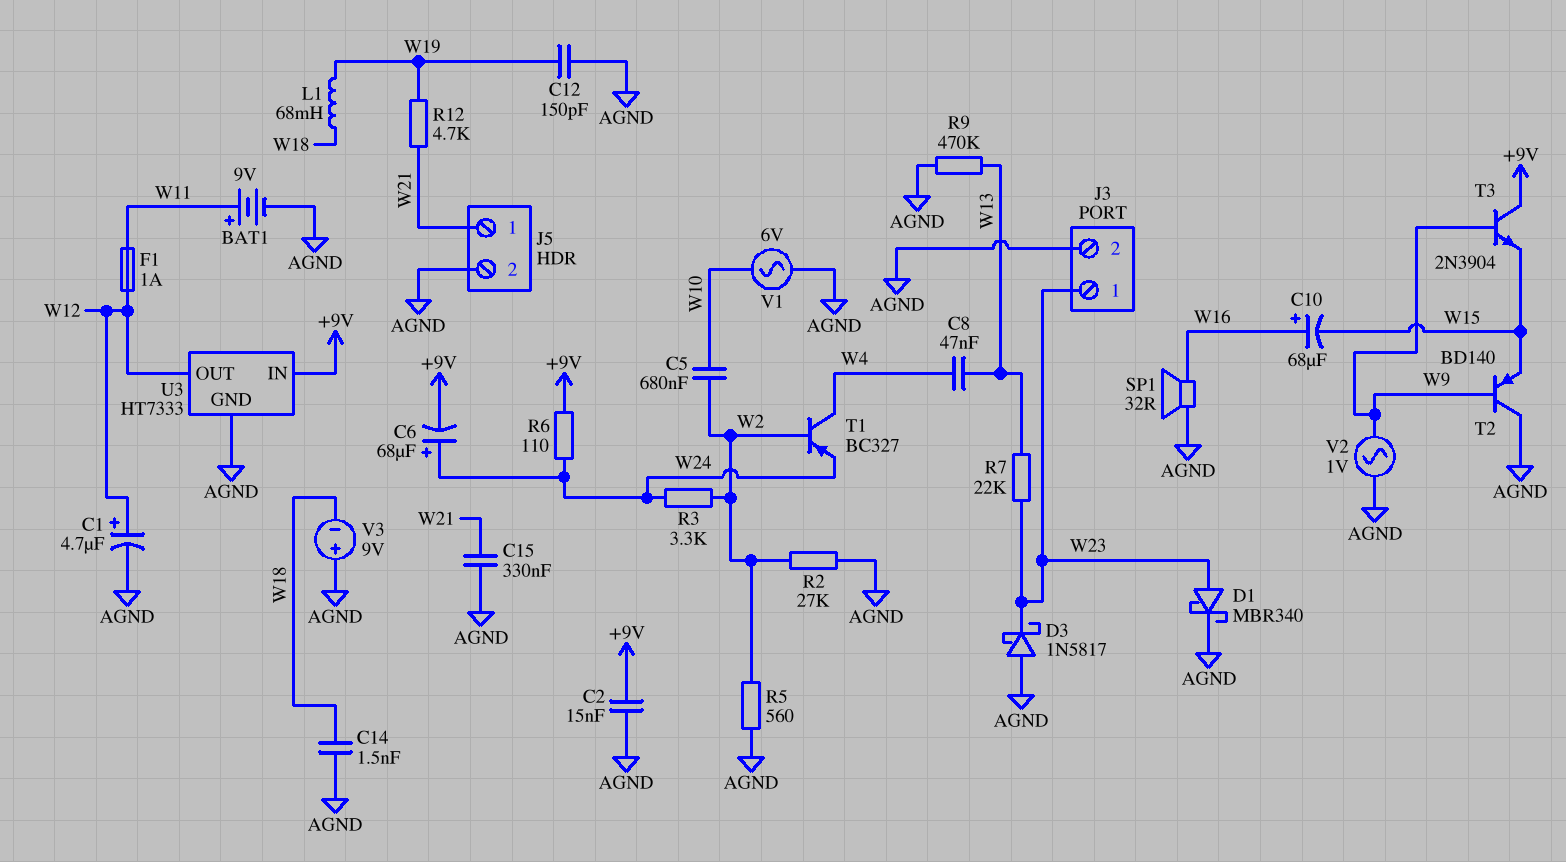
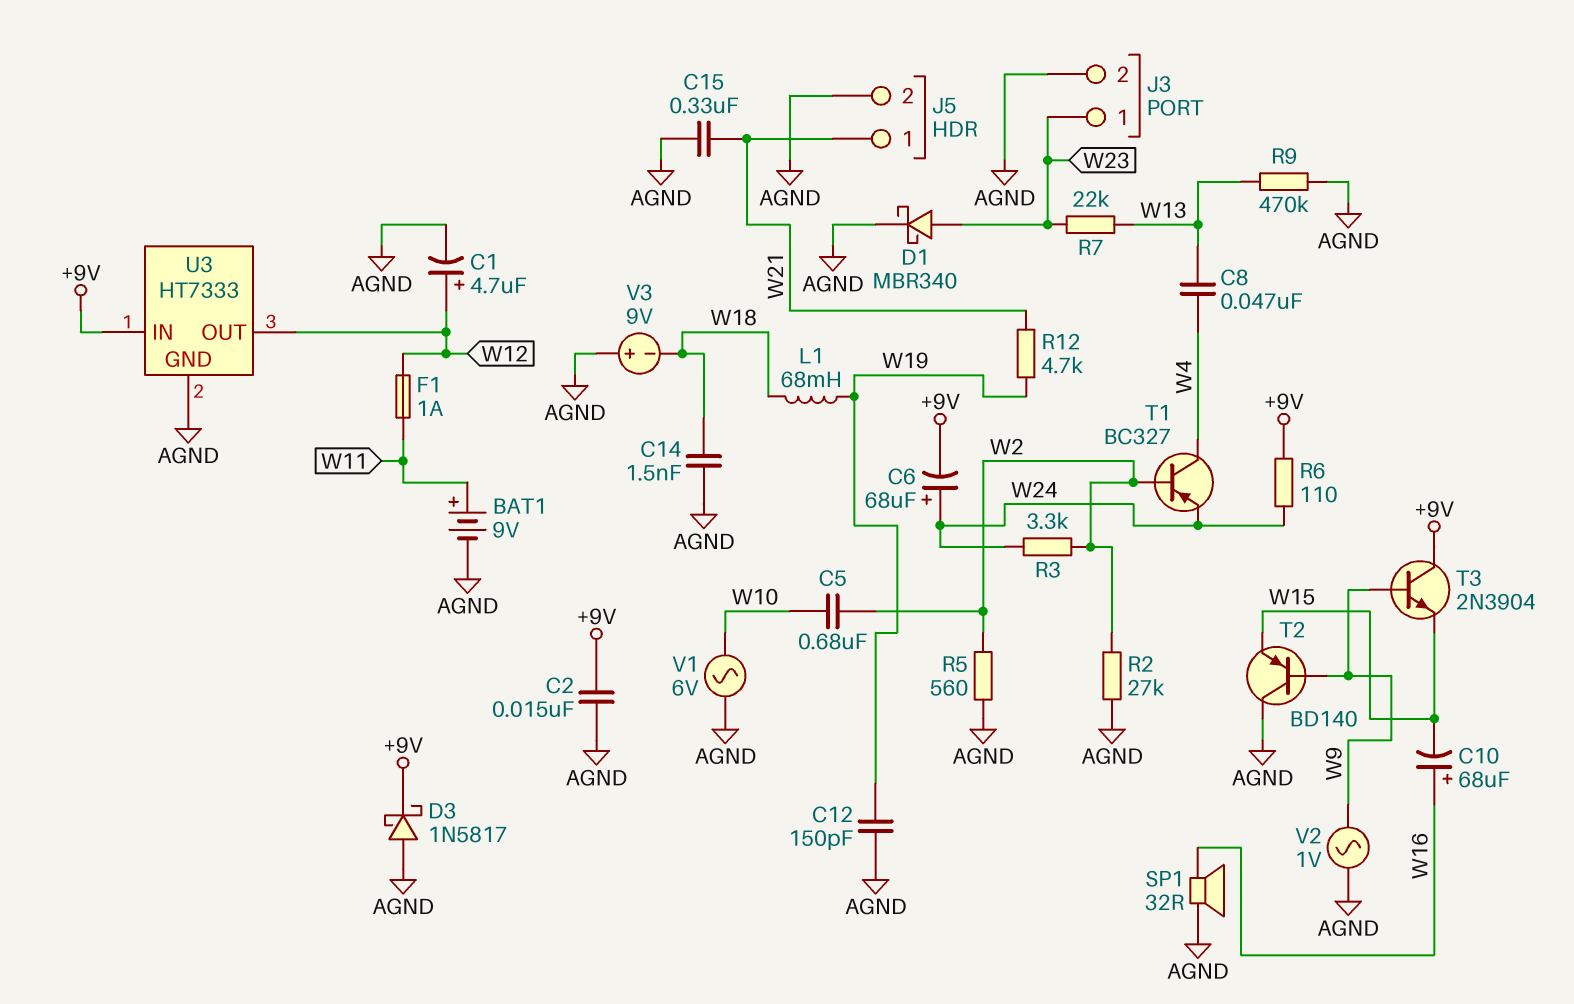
D3: schottky 1N5817 (A AGND, K W23) -> schottky 1N5817 (A AGND, K +9V)

